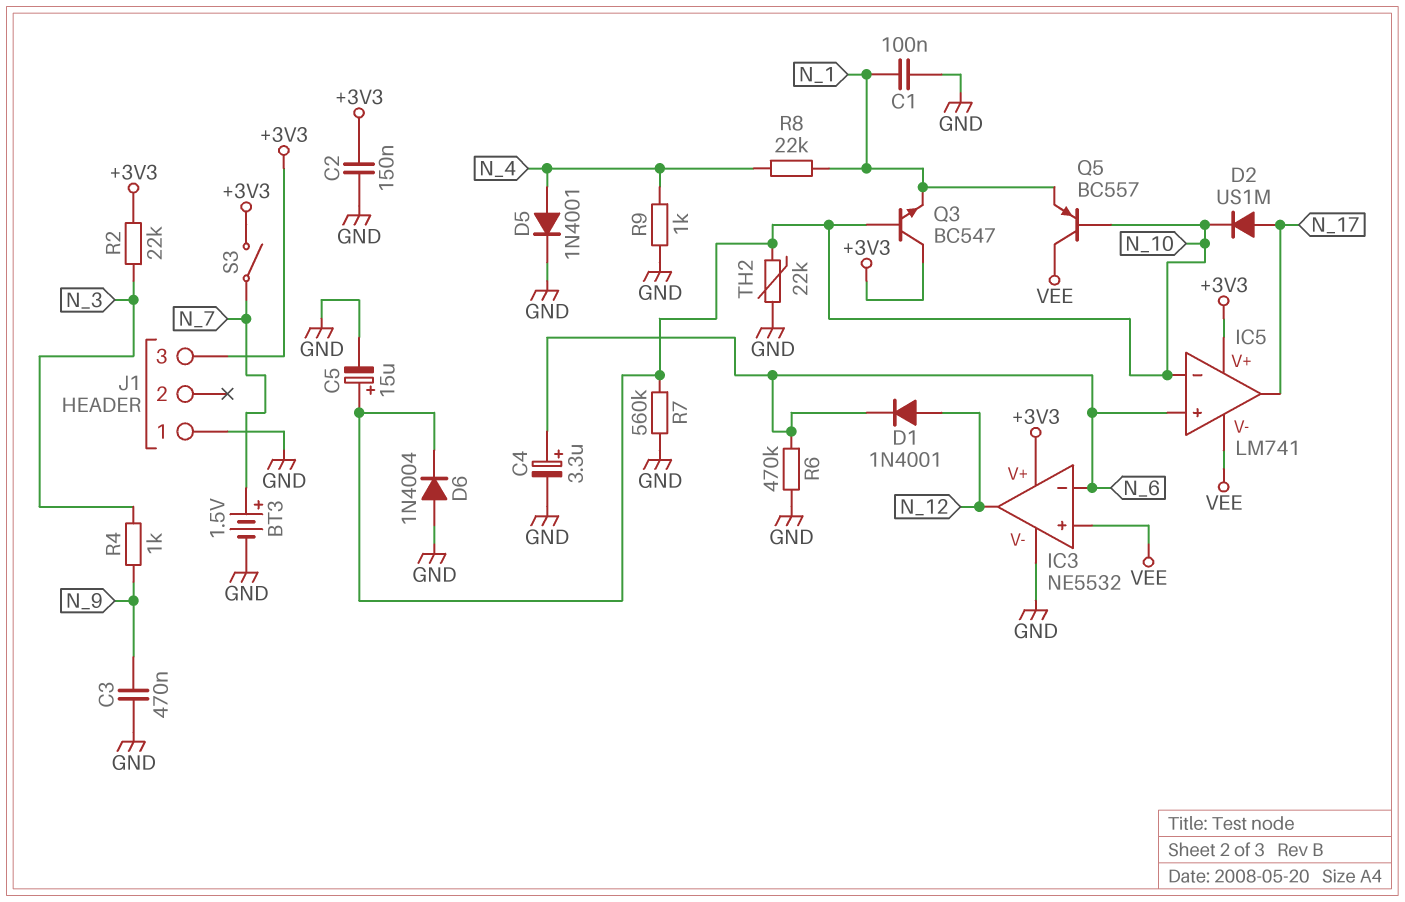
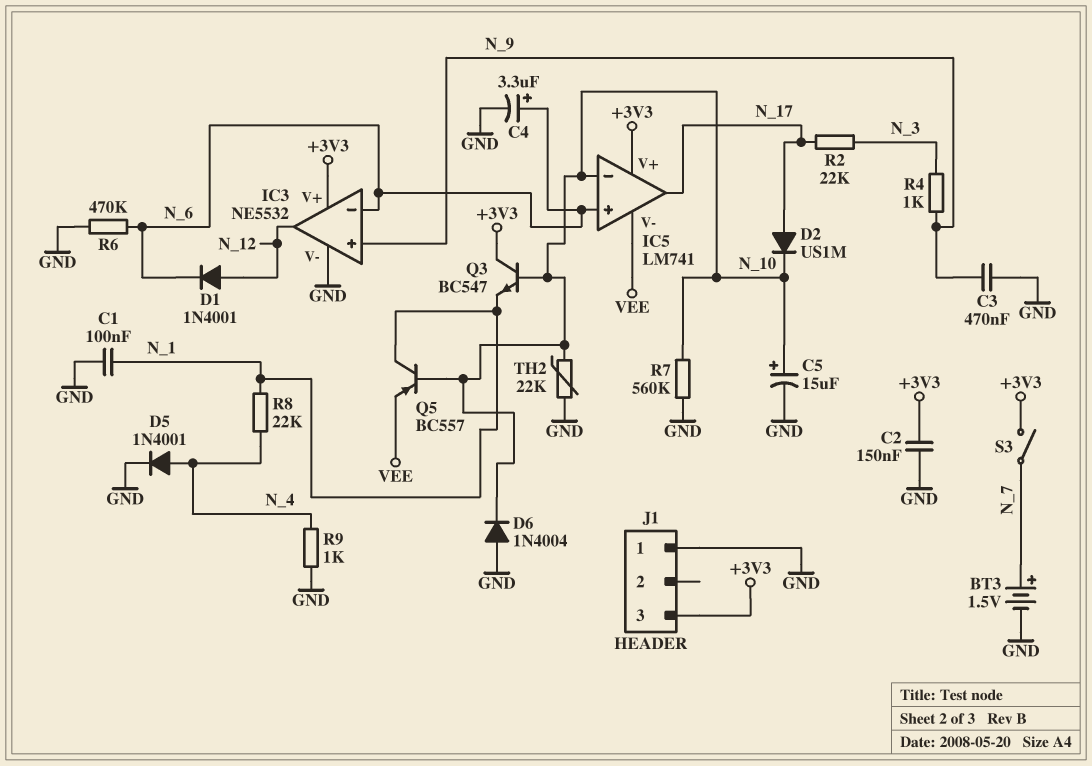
IC3 pin in+: VEE -> N_9
Q5: PNP BC557 (B N_10, C VEE, E N_1) -> PNP BC557 (B N_10, C N_1, E VEE)
R2: 22k (+3V3, N_3) -> 22k (N_3, N_17)

